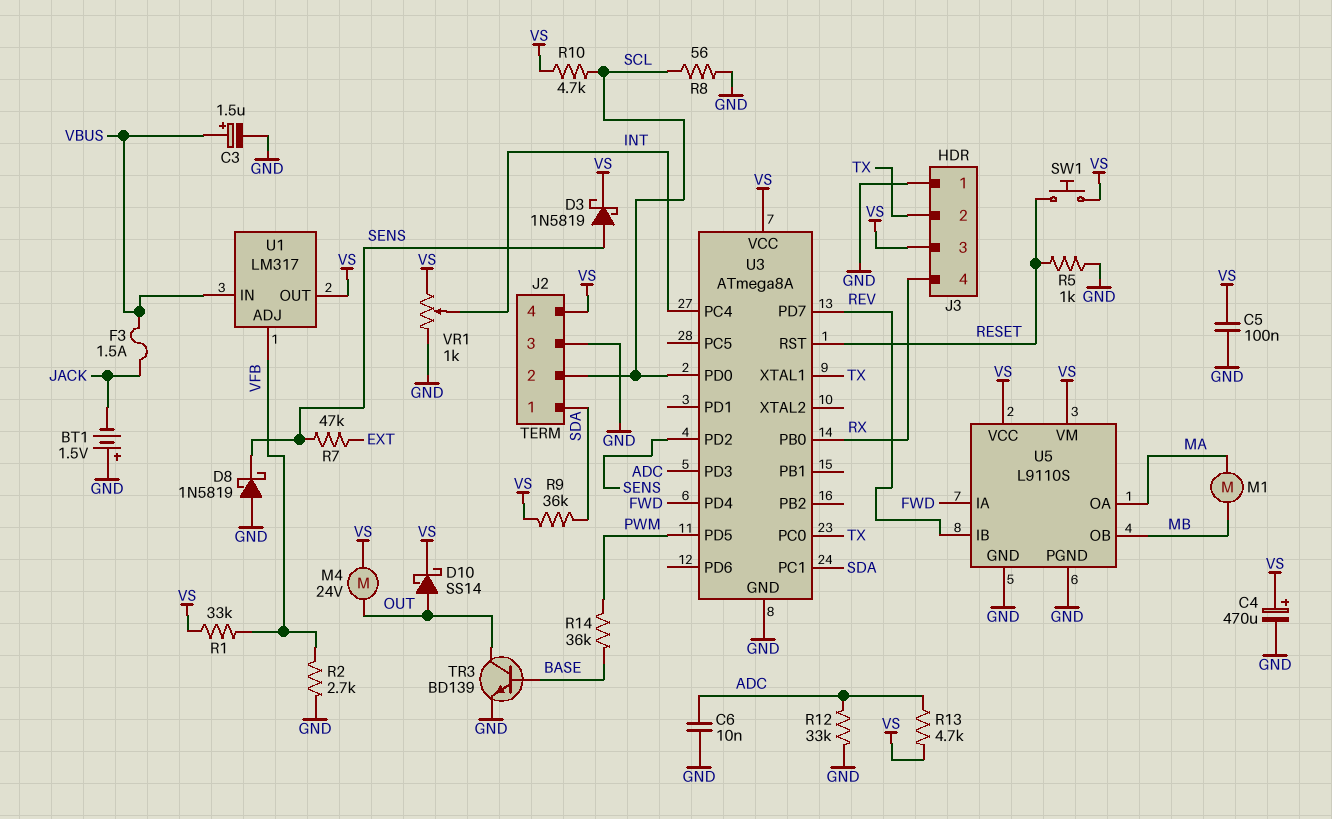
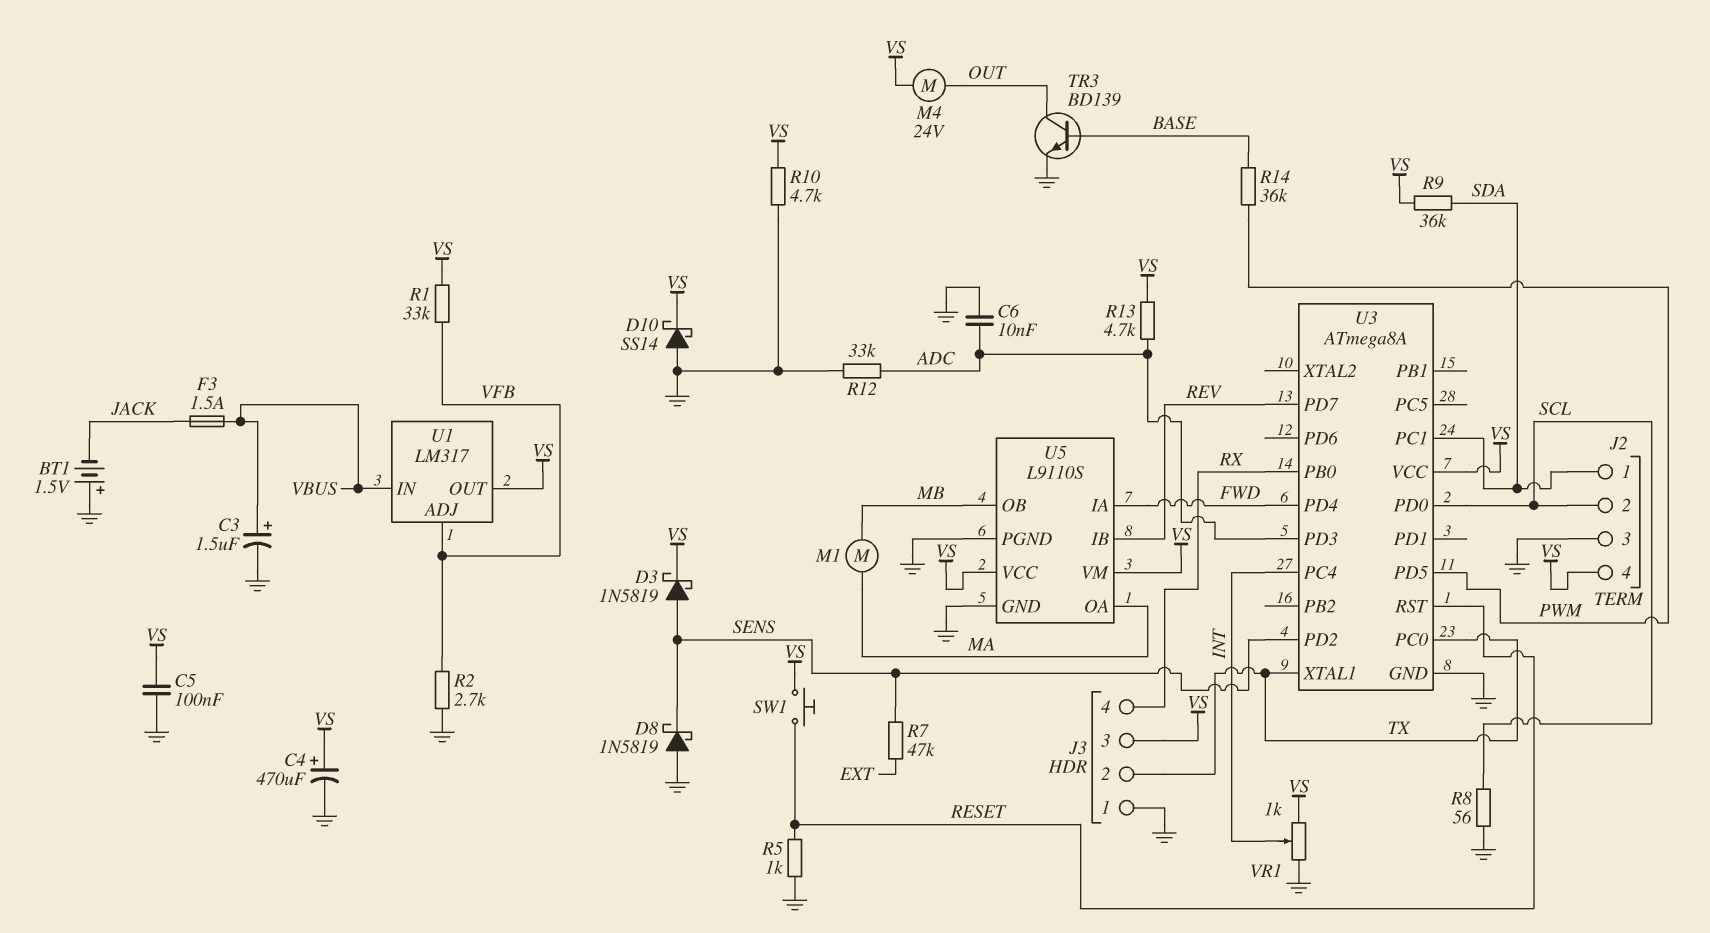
D10: schottky SS14 (A OUT, K VS) -> schottky SS14 (A GND, K VS)
R10: 4.7k (SCL, VS) -> 4.7k (GND, VS)

